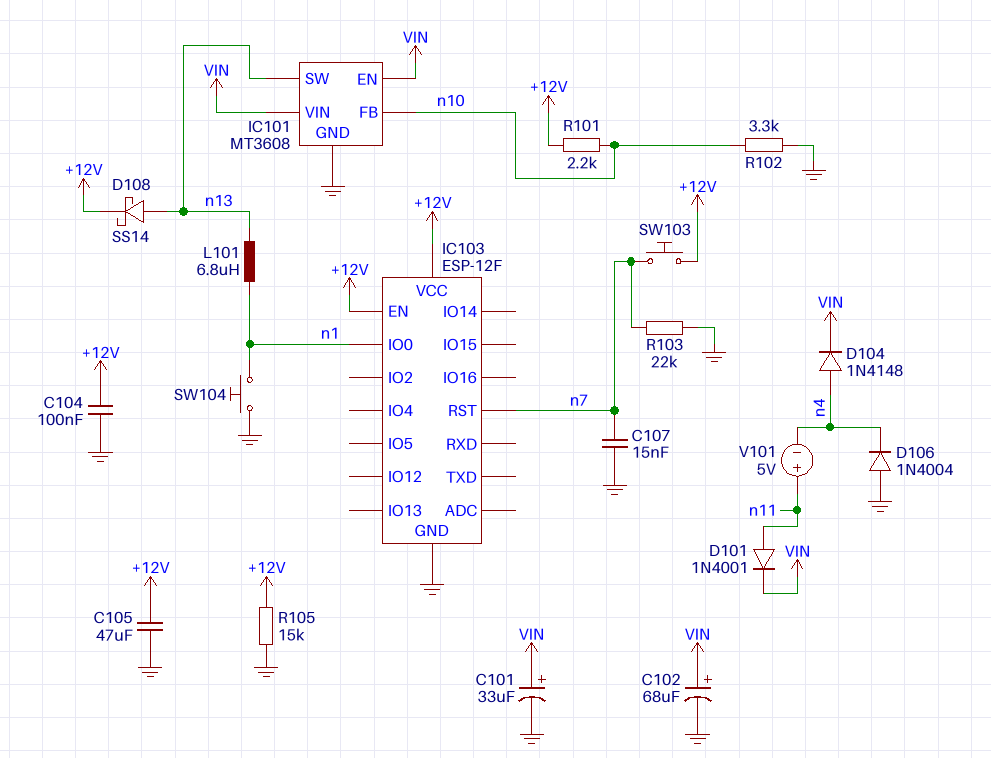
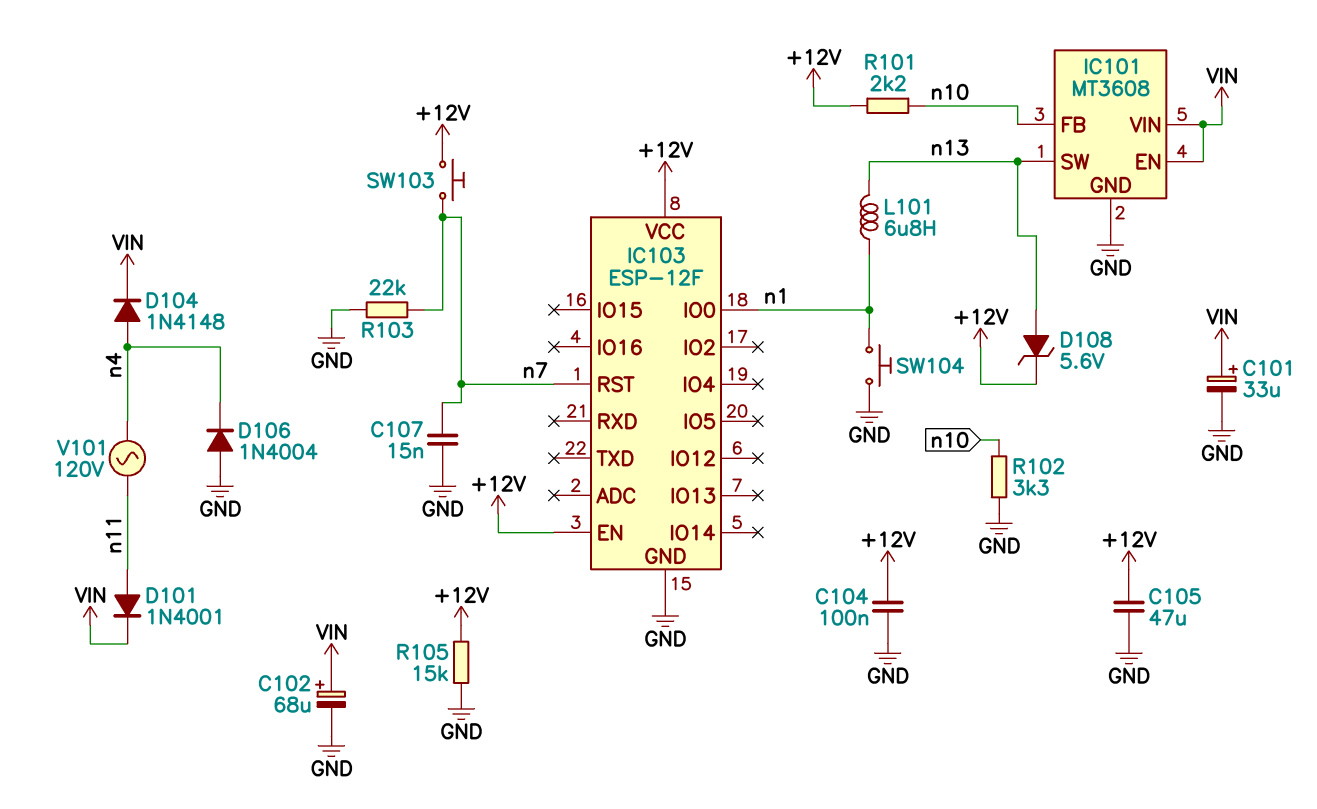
D108: schottky SS14 (A n13, K +12V) -> zener 5.6V (A n13, K +12V)
V101: 5V (plus n11, minus n4) -> AC 120V (n4, n11)

